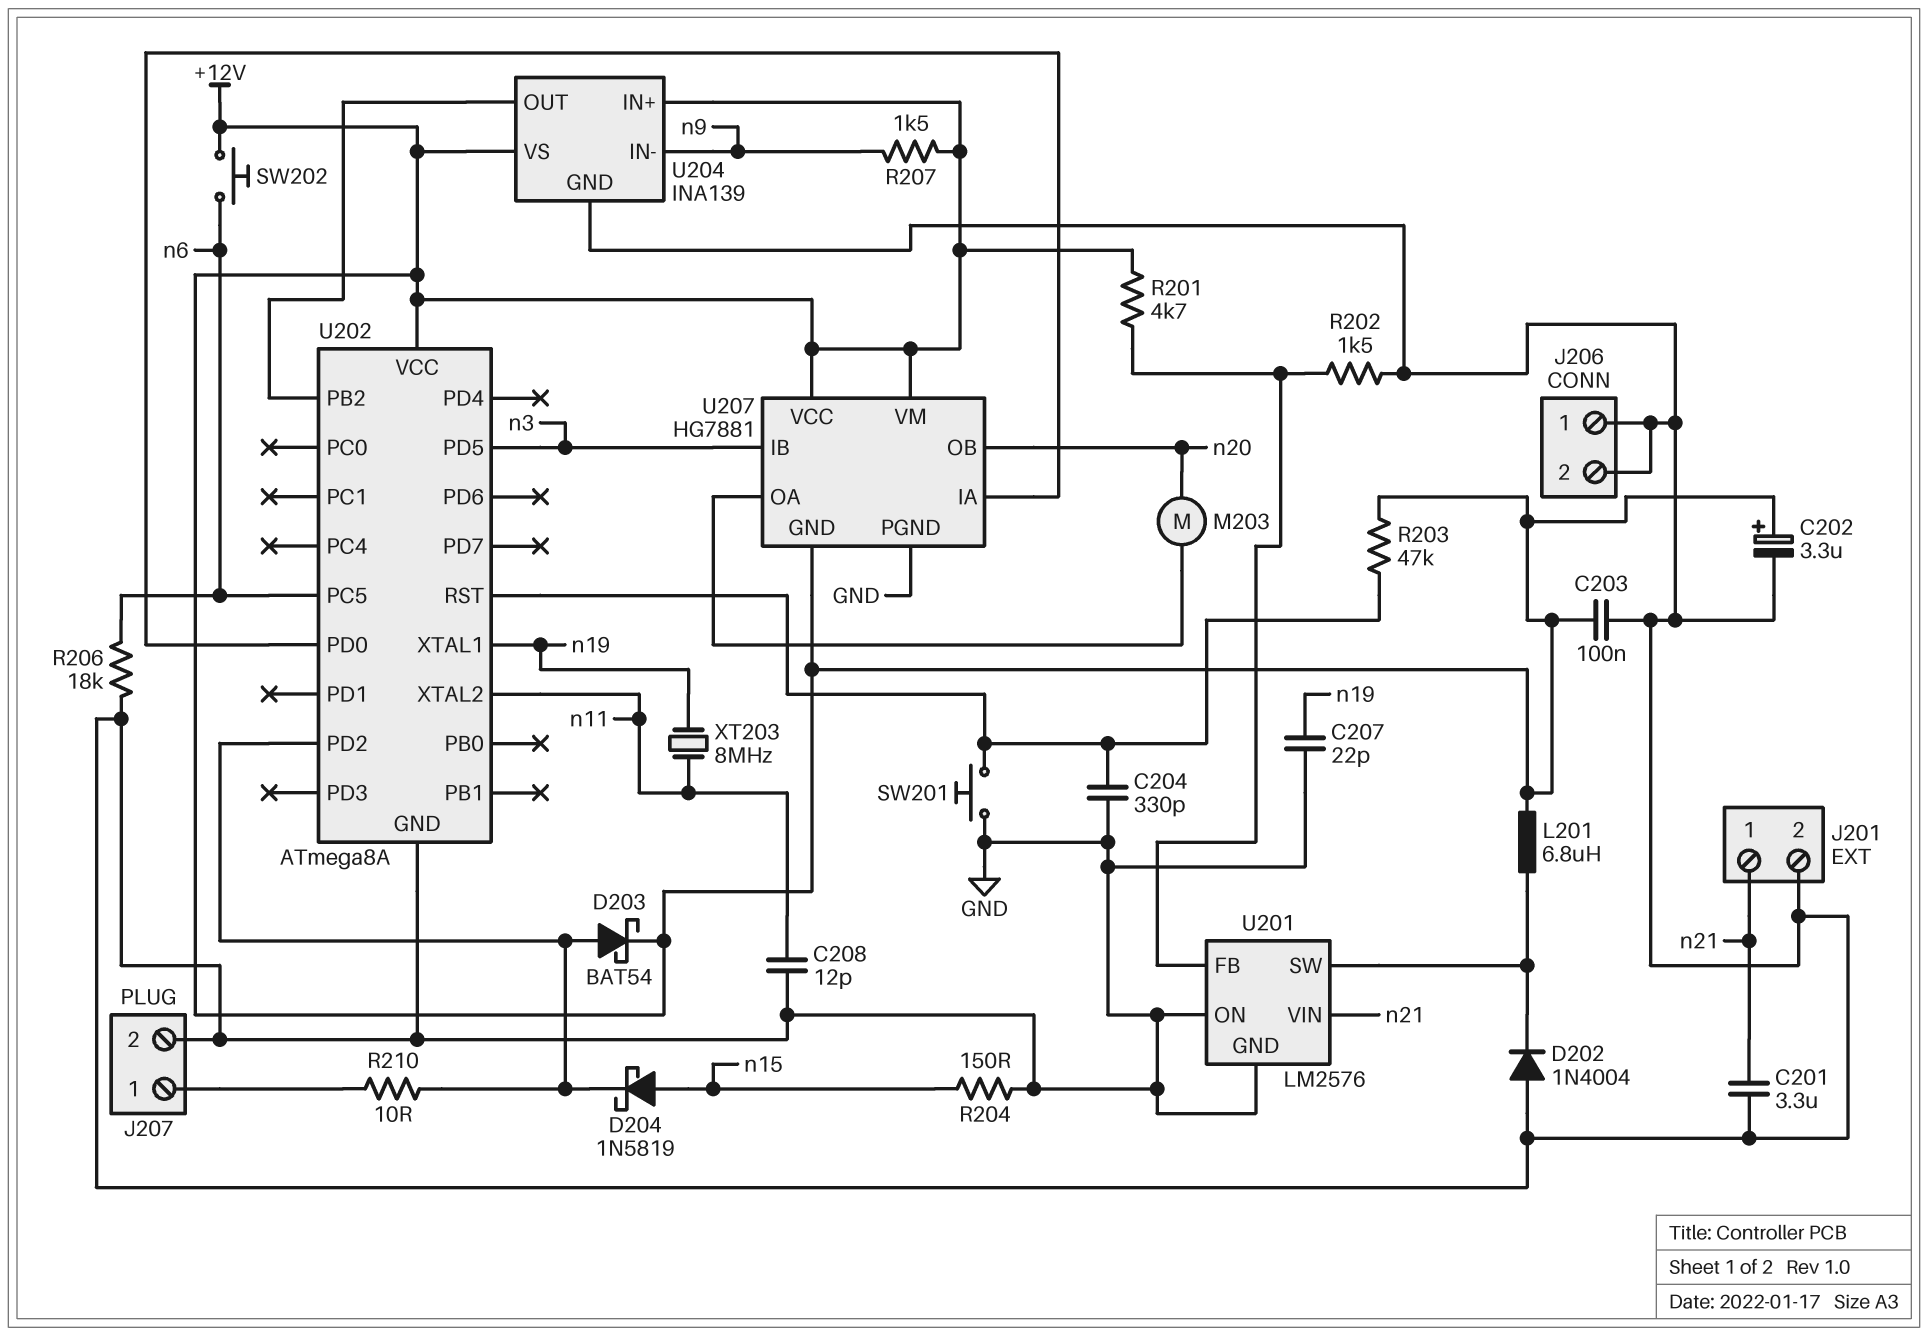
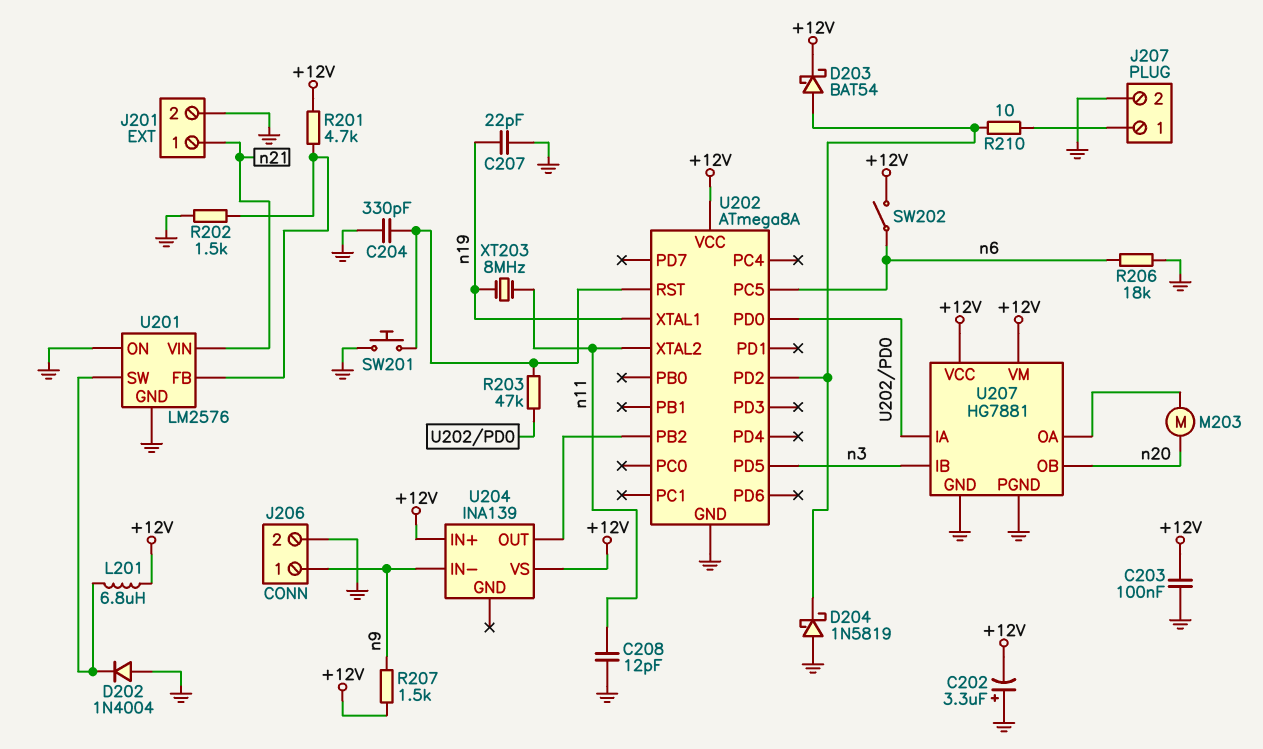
C201: 3.3uF (GND, n21) -> none
C202: 3.3uF (plus +12V, minus GND) -> 3.3uF (plus GND, minus +12V)
D204: schottky 1N5819 (A n15, K U202/PD2) -> schottky 1N5819 (A GND, K U202/PD2)
J206 pin 1: GND -> n9
R203: 47k (+12V, U202/RST) -> 47k (U202/PD0, U202/RST)
R204: 150 (GND, n15) -> none
SW202: button (+12V, n6) -> switch (+12V, n6)
U204 pin GND: GND -> none
U207 pin GND: +12V -> GND

